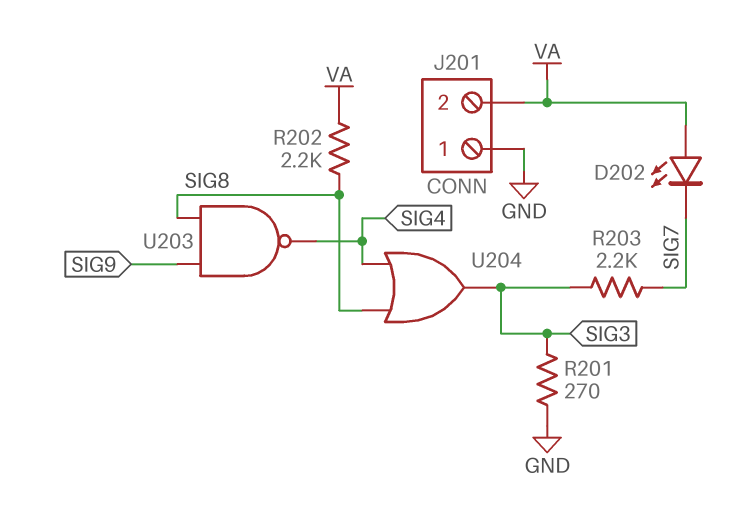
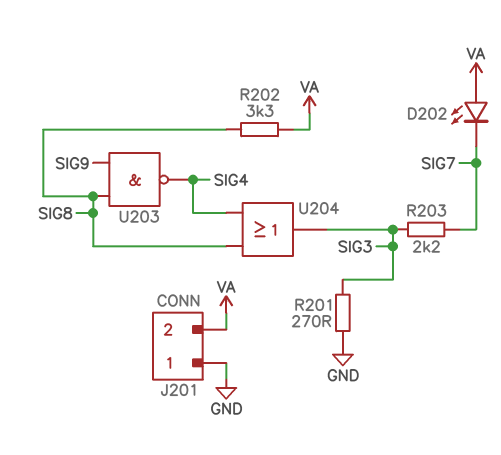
R202: 2.2k (SIG8, VA) -> 3.3k (SIG8, VA)

